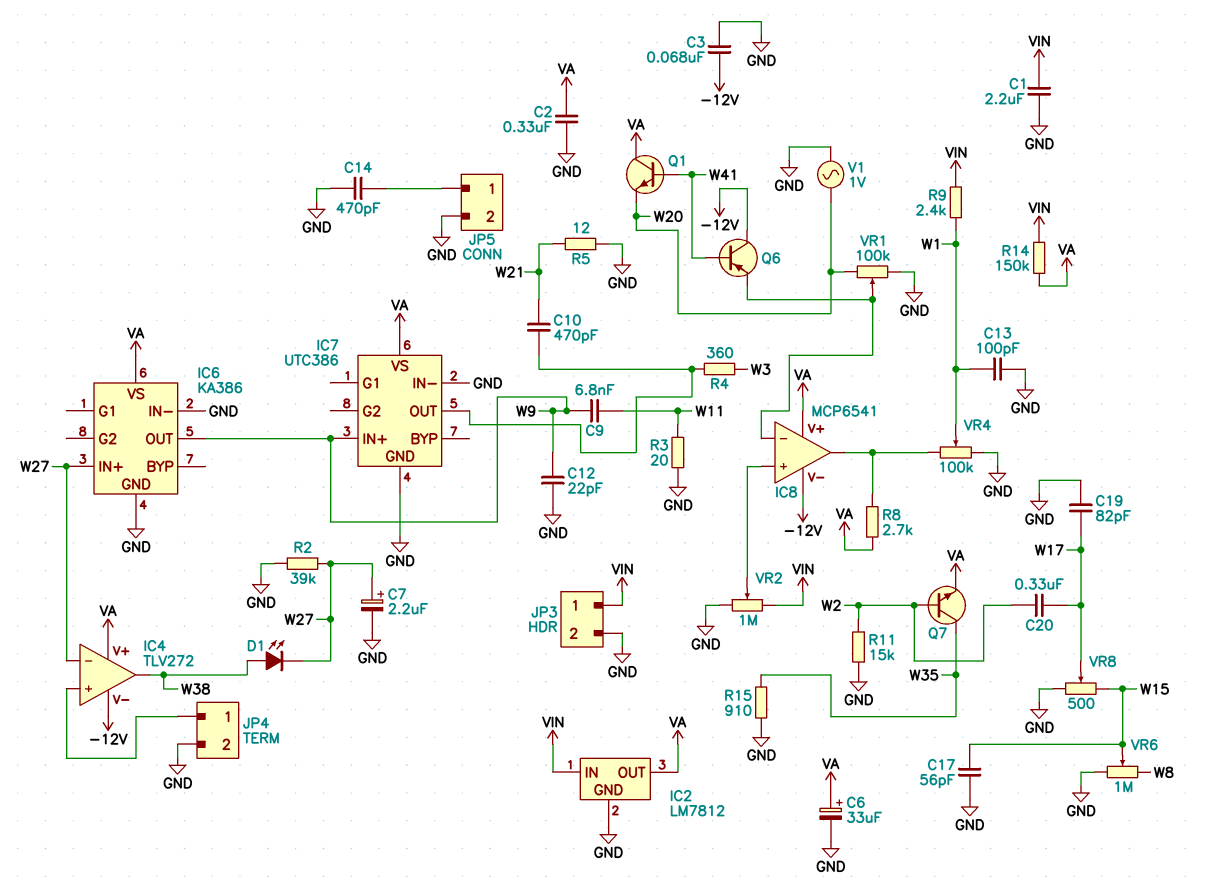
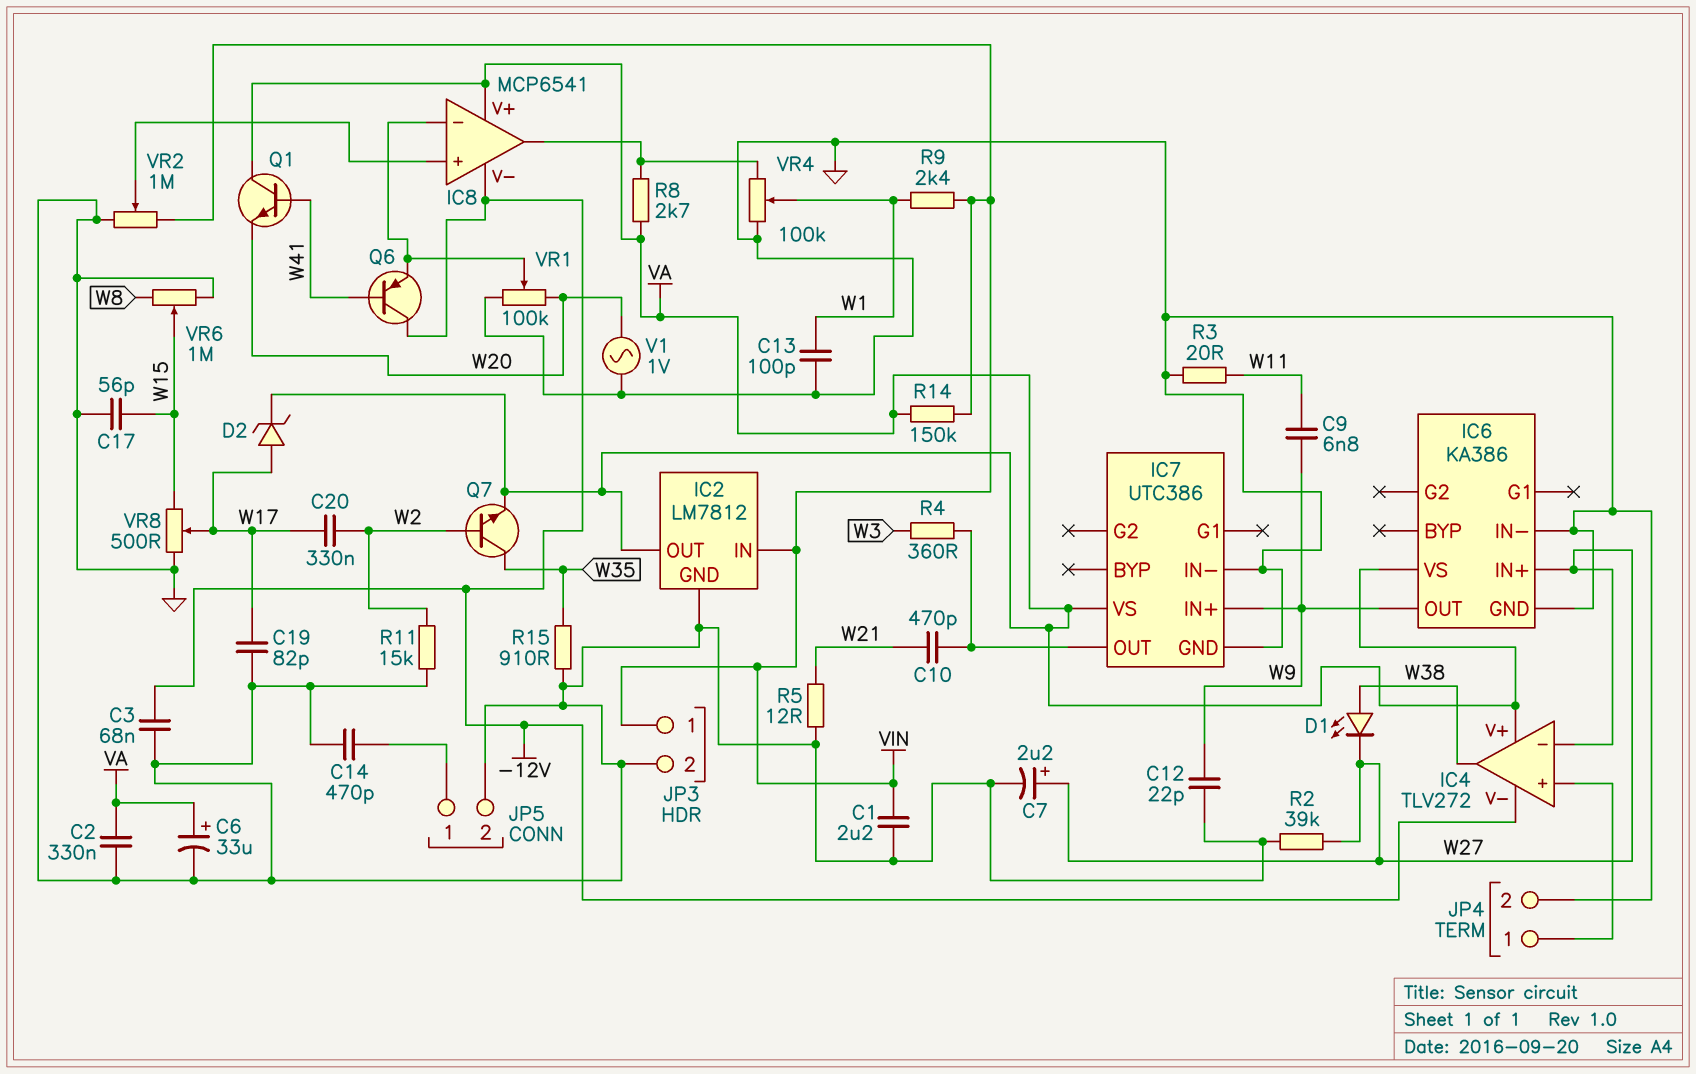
D2: none -> zener (A W17, K VA)

